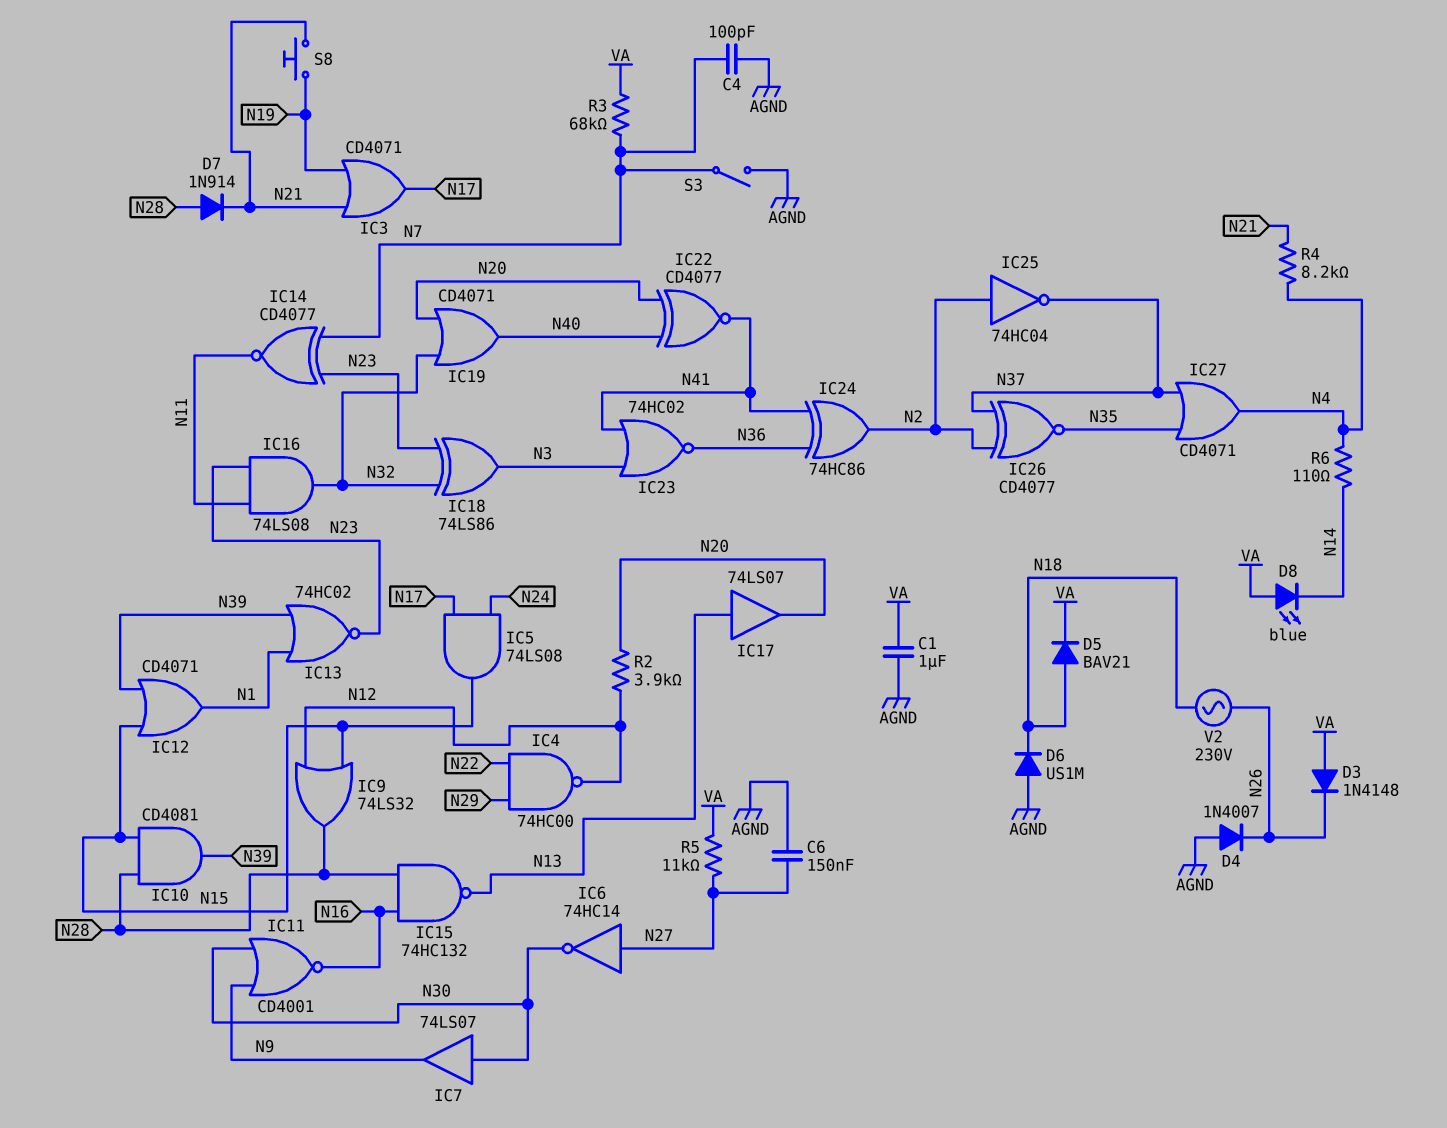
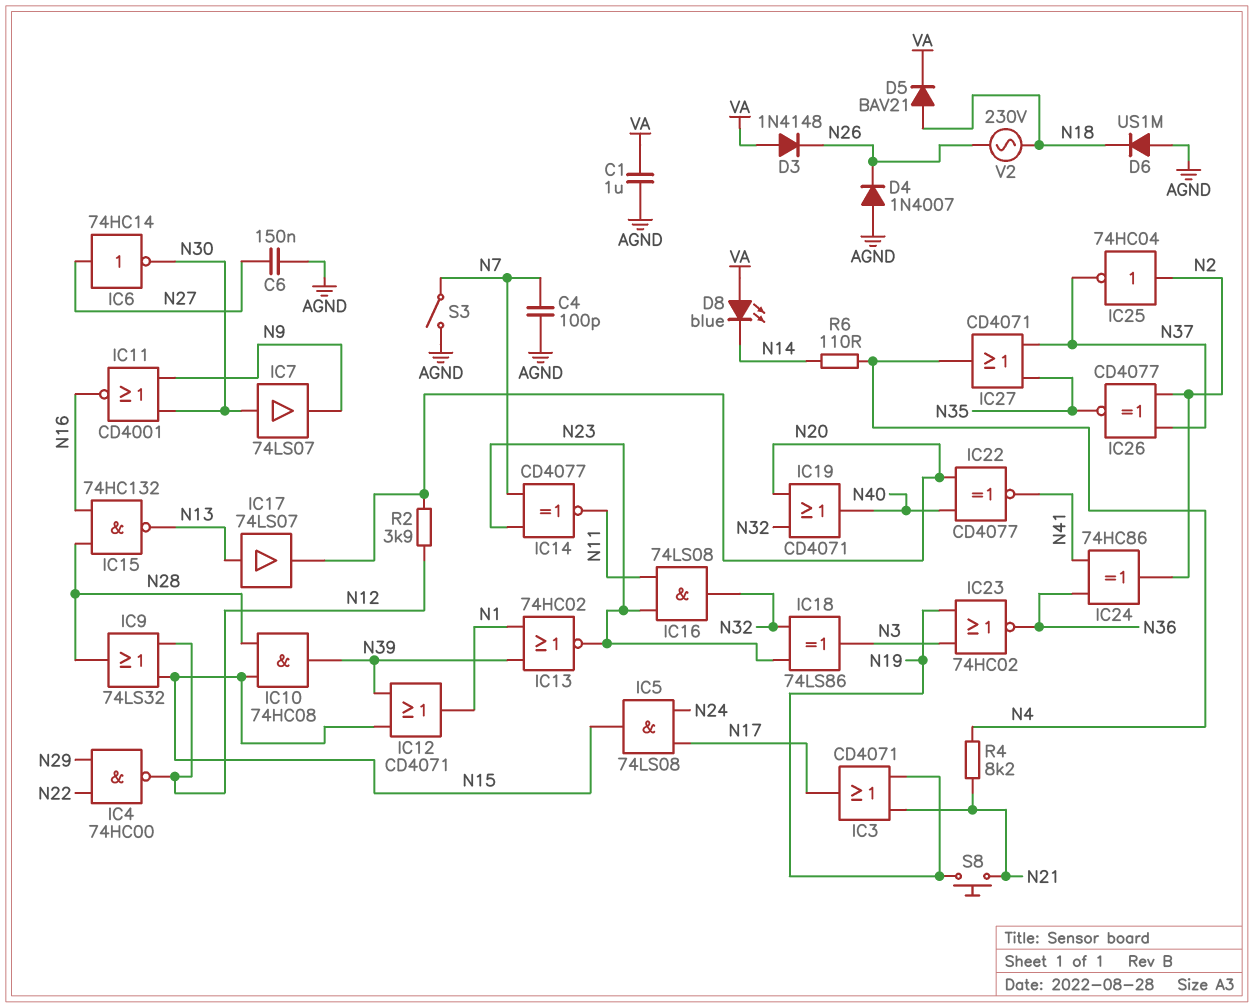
D7: diode 1N914 (A N28, K N21) -> none
IC10: AND CD4081 (in N15, in N28, out N39) -> AND 74HC08 (in N15, in N28, out N39)
IC23: NOR 74HC02 (in N3, in N41, out N36) -> NOR 74HC02 (in N3, in N19, out N36)
R3: 68k (N7, VA) -> none
R5: 11k (N27, VA) -> none

